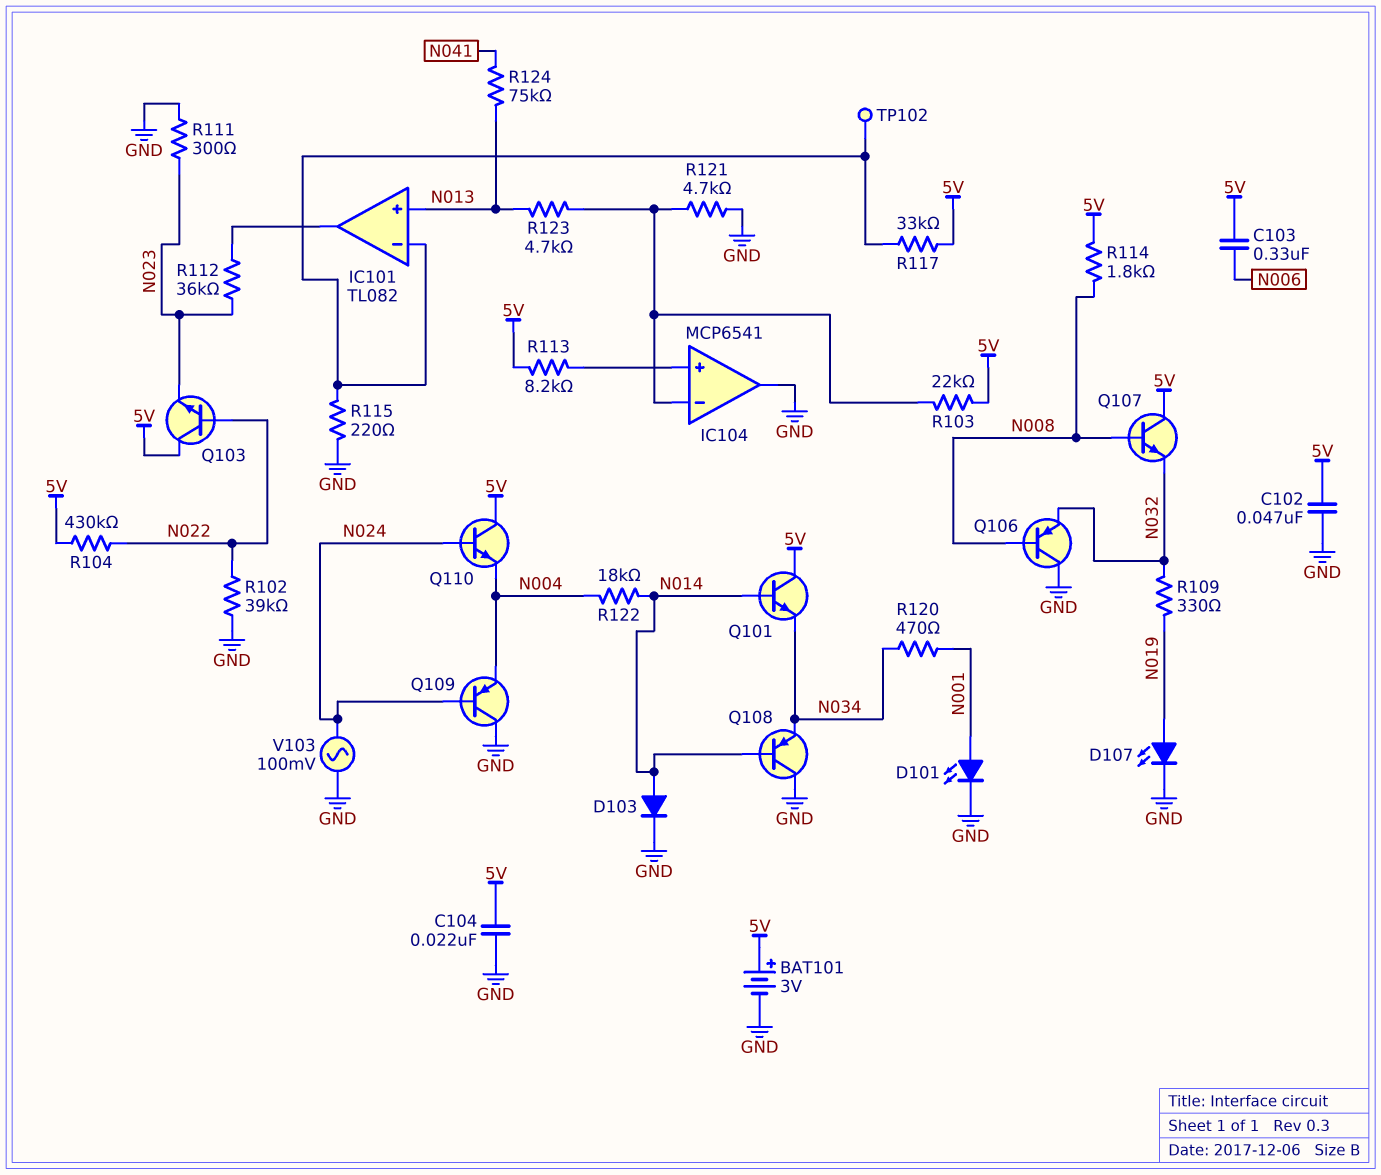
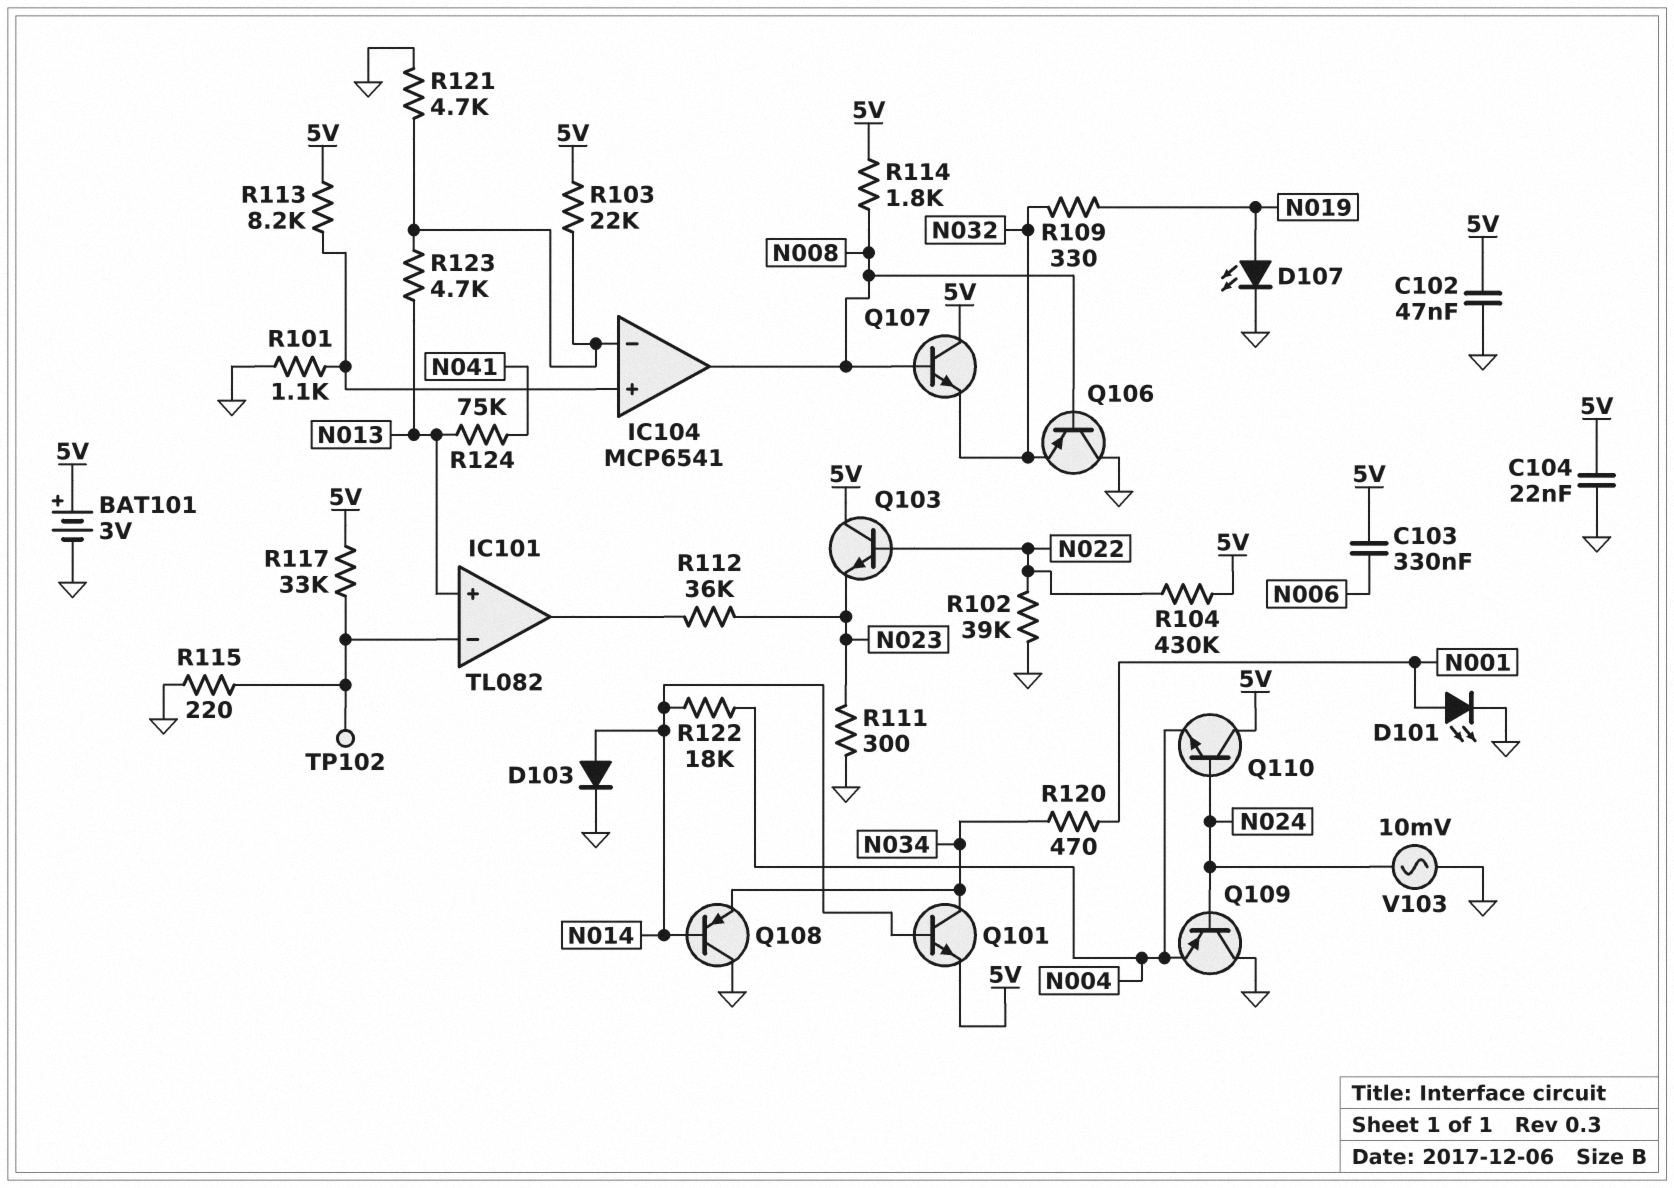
IC104 pin out: GND -> N008
Q101: NPN (B N014, C 5V, E N034) -> NPN (B N014, C N034, E 5V)
R101: none -> 1.1k (GND, IC104/in+)
V103: AC 100mV (GND, N024) -> AC 10mV (GND, N024)

